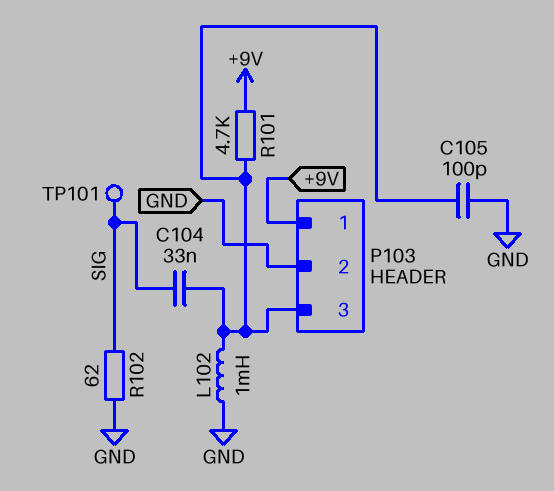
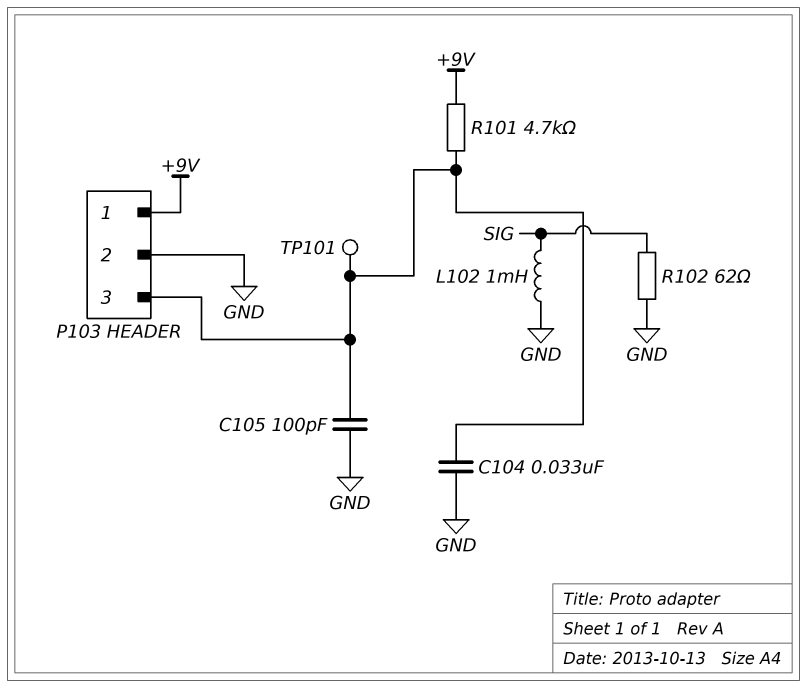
C104: 33nF (P103/3, SIG) -> 33nF (GND, P103/3)
L102: 1mH (GND, P103/3) -> 1mH (GND, SIG)
TP101: test point (SIG) -> test point (P103/3)

